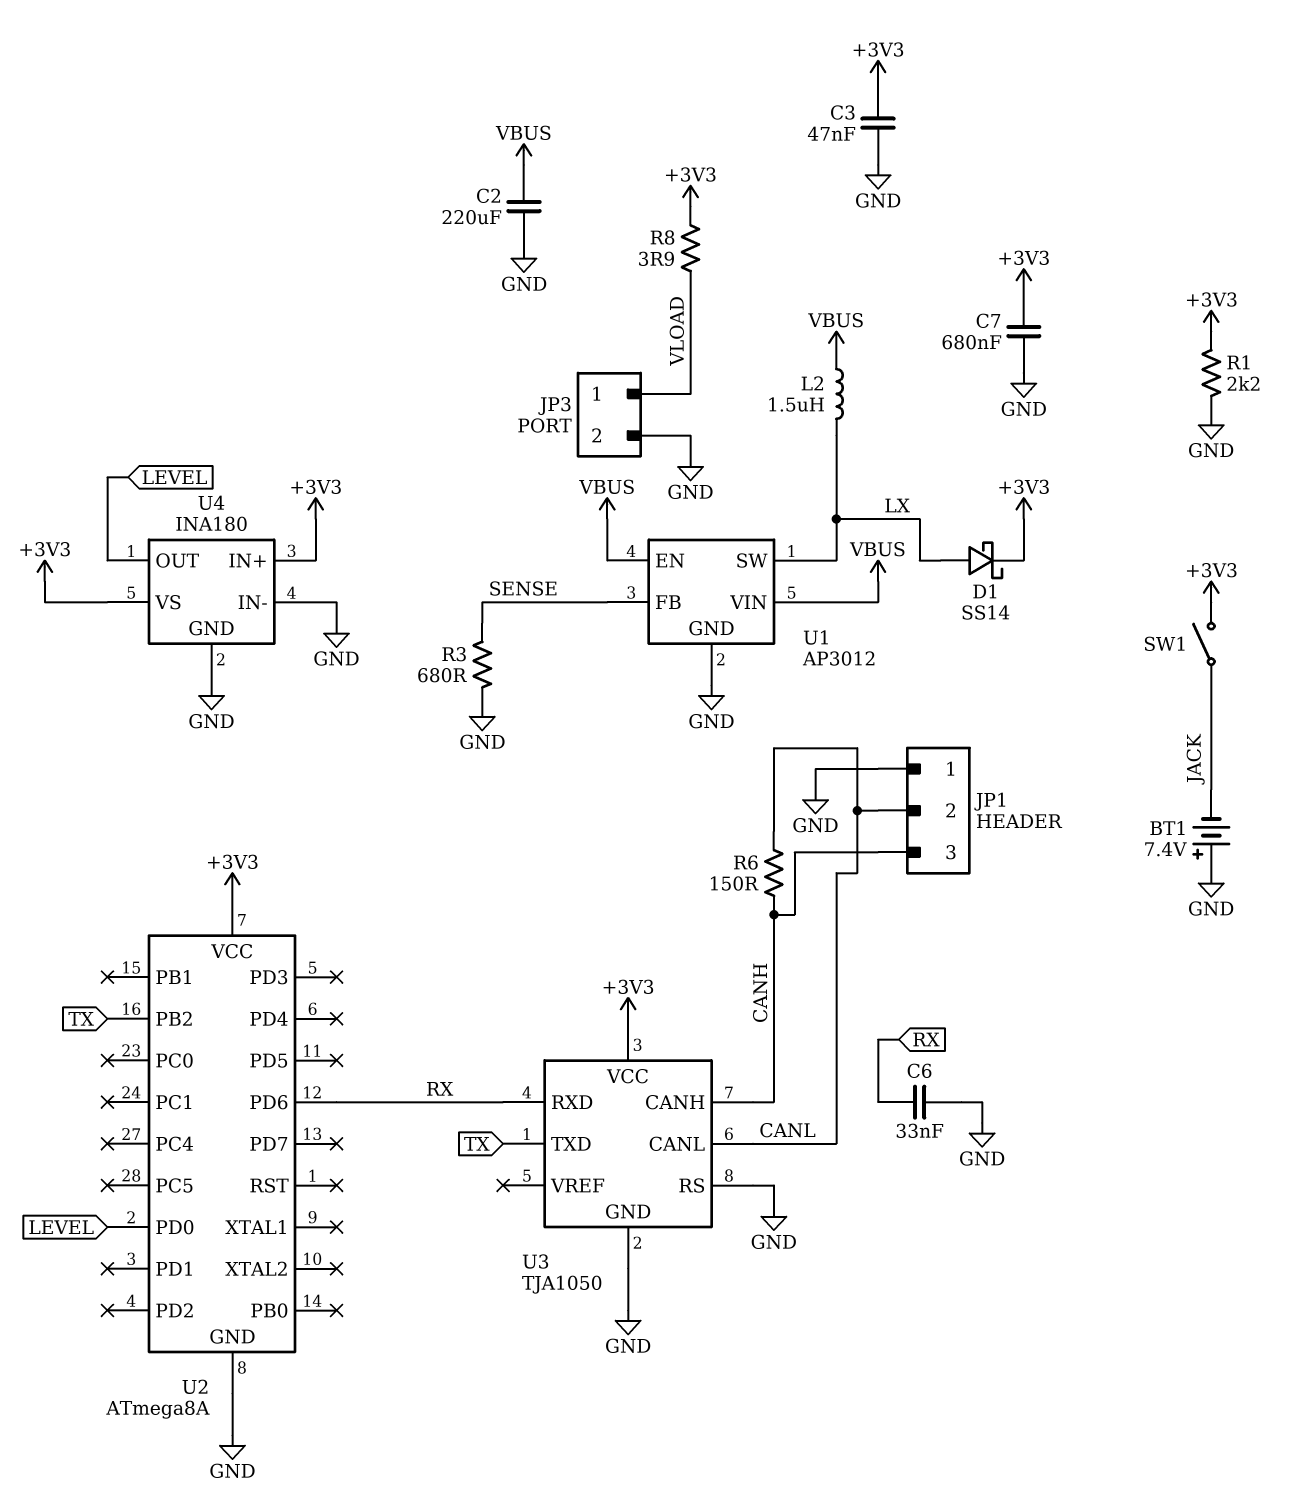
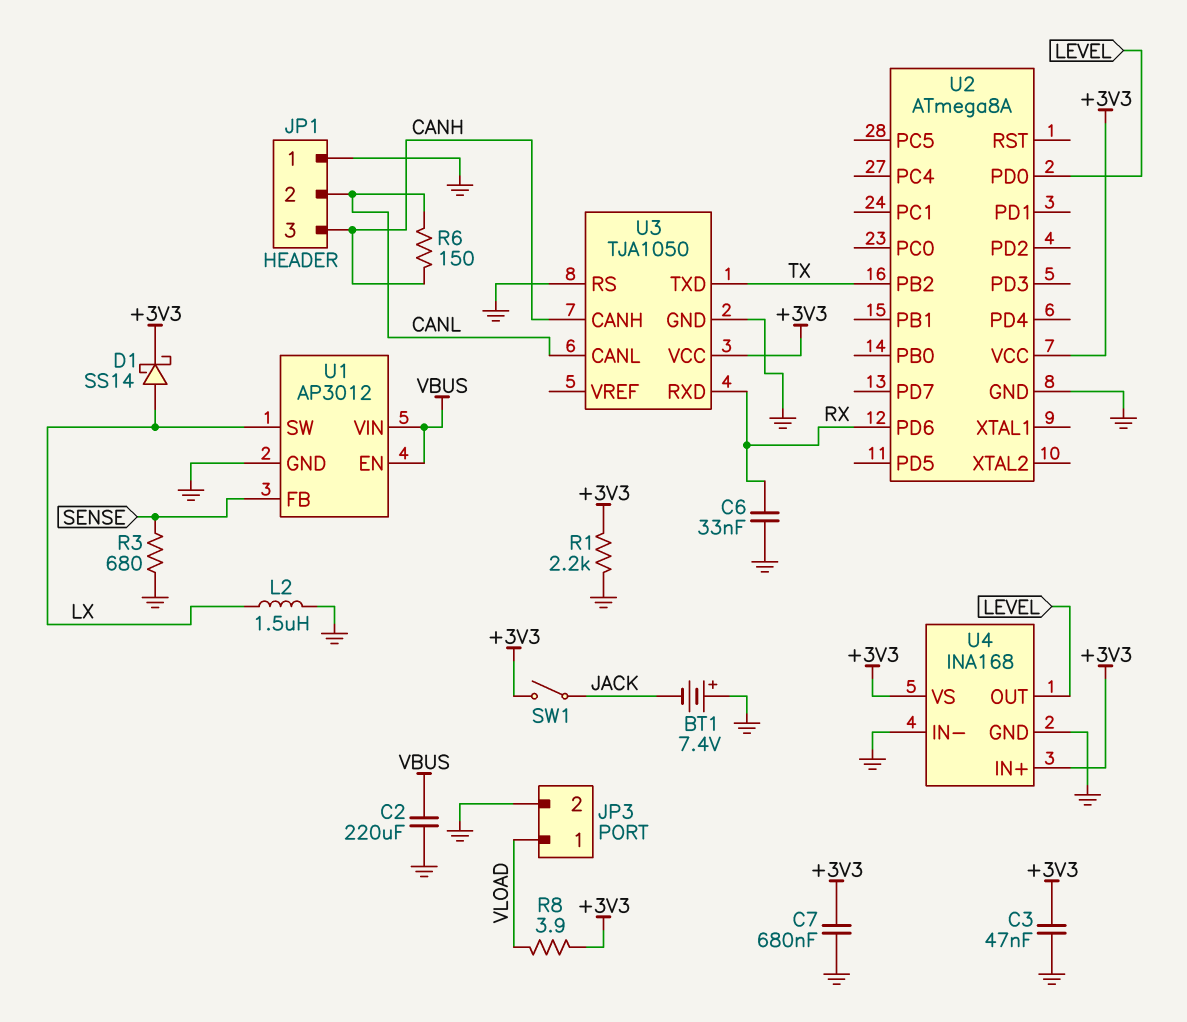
L2: 1.5uH (LX, VBUS) -> 1.5uH (GND, LX)
U4: INA180 -> INA168

